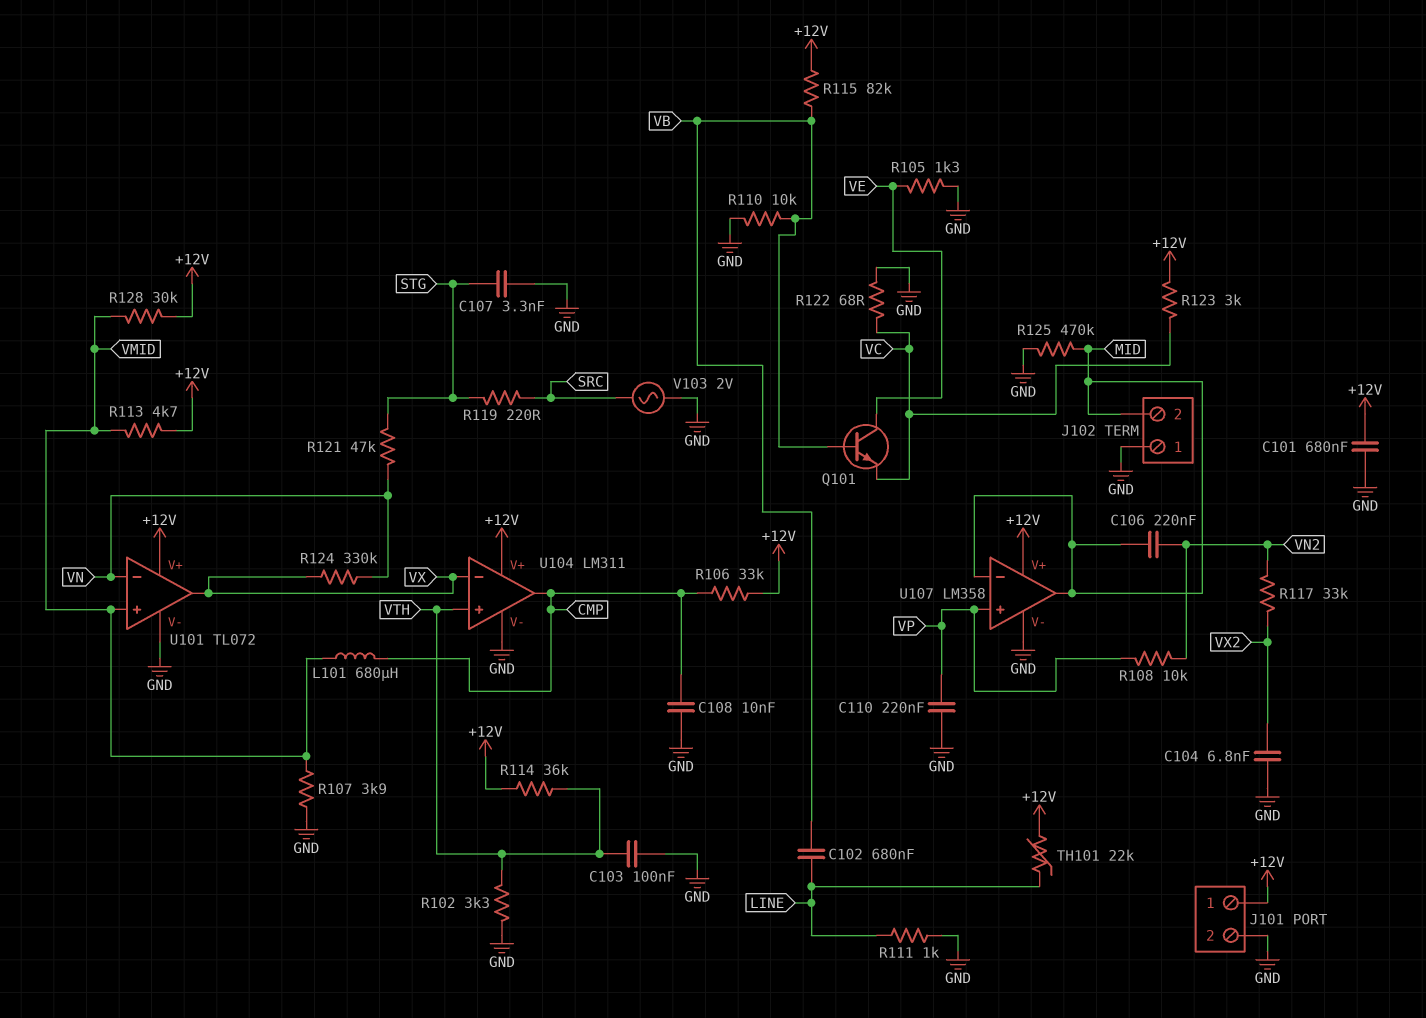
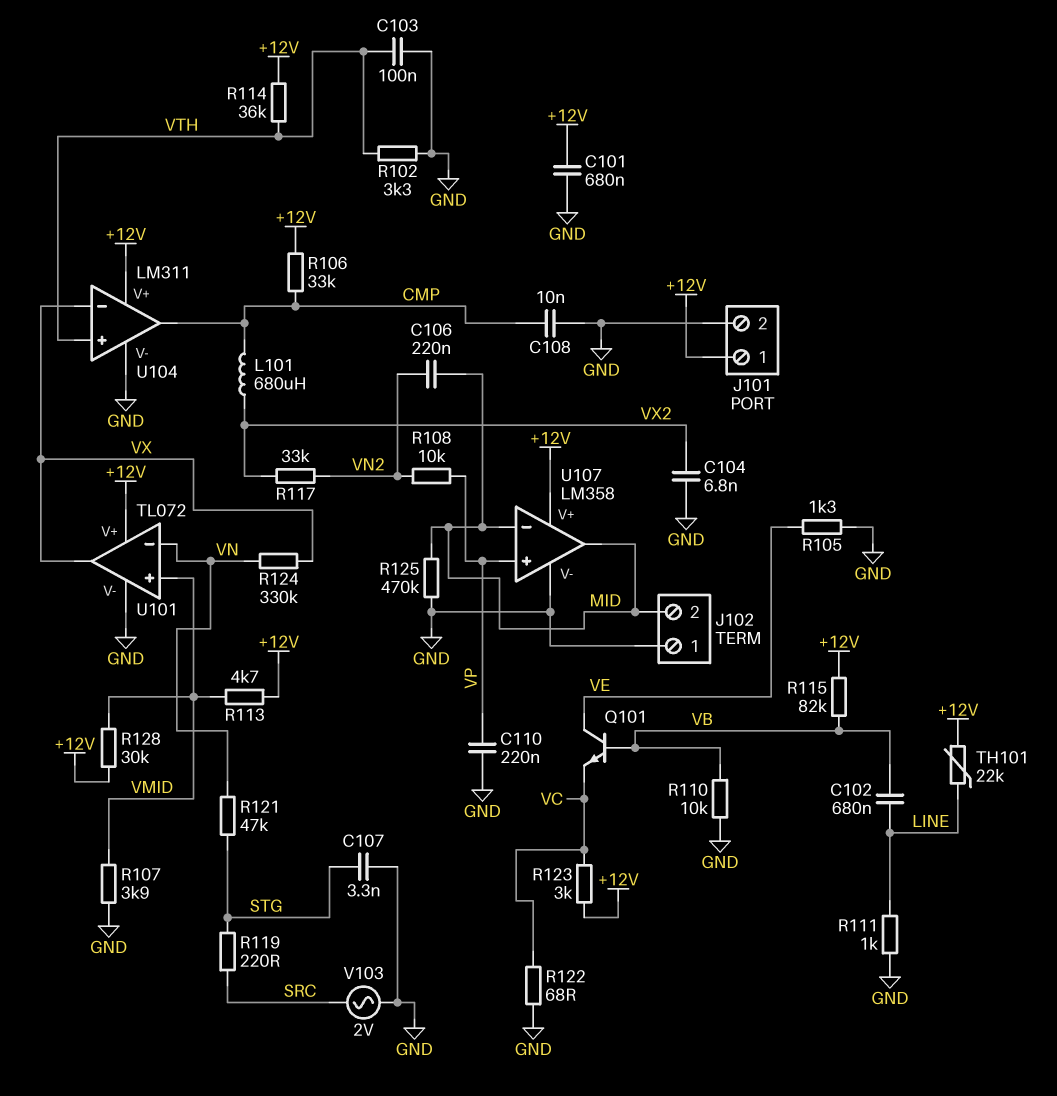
L101: 680uH (CMP, VMID) -> 680uH (CMP, VX2)

